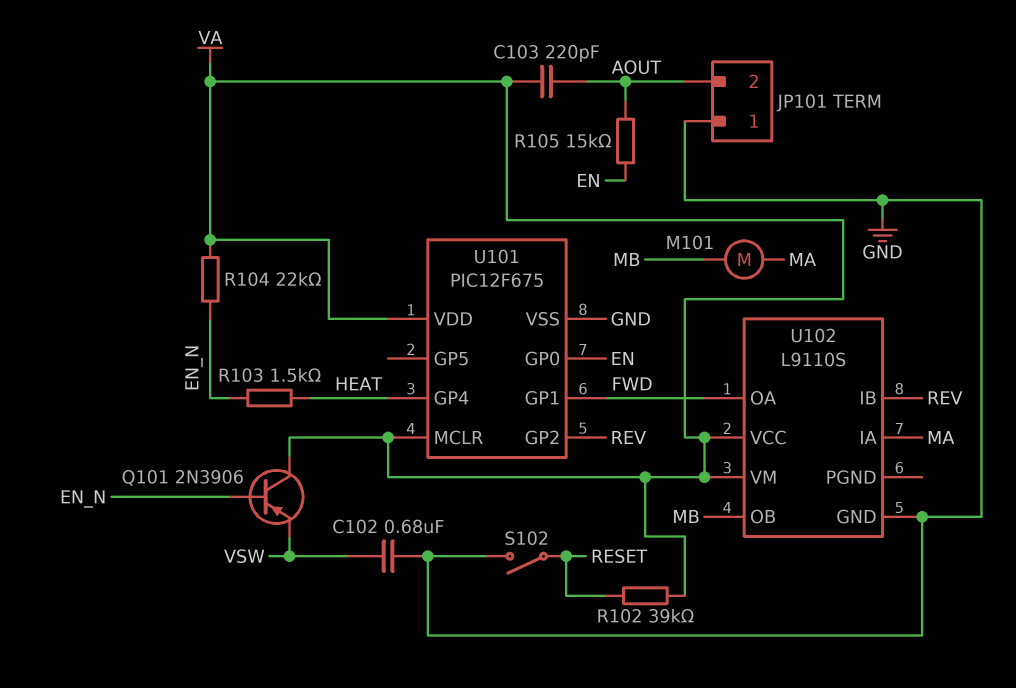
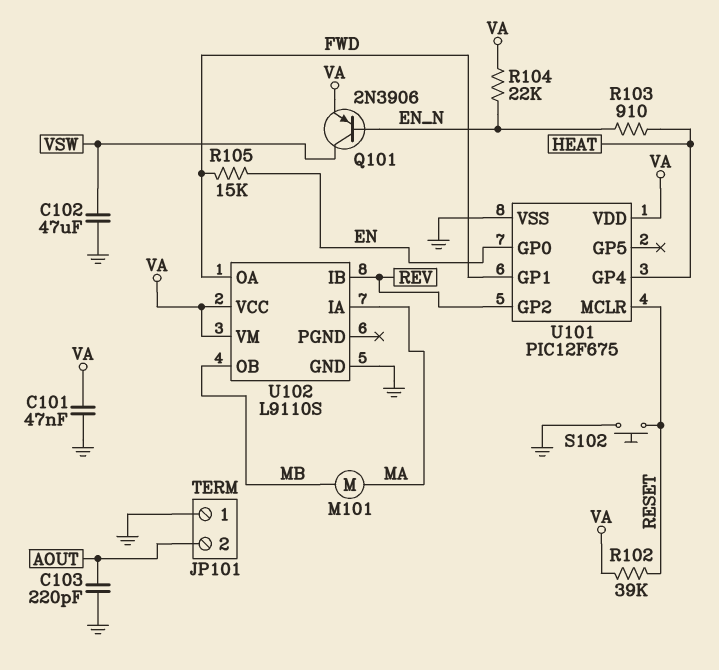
C101: none -> 47nF (GND, VA)
C102: 680nF (GND, VSW) -> 47uF (GND, VSW)
C103: 220pF (AOUT, VA) -> 220pF (AOUT, GND)
Q101: PNP 2N3906 (B EN_N, C VA, E VSW) -> PNP 2N3906 (B EN_N, C VSW, E VA)
R103: 1.5k (EN_N, HEAT) -> 910 (EN_N, HEAT)
R105: 15k (AOUT, EN) -> 15k (EN, FWD)
S102: switch (GND, RESET) -> button (GND, RESET)
U101 pin MCLR: VA -> RESET

